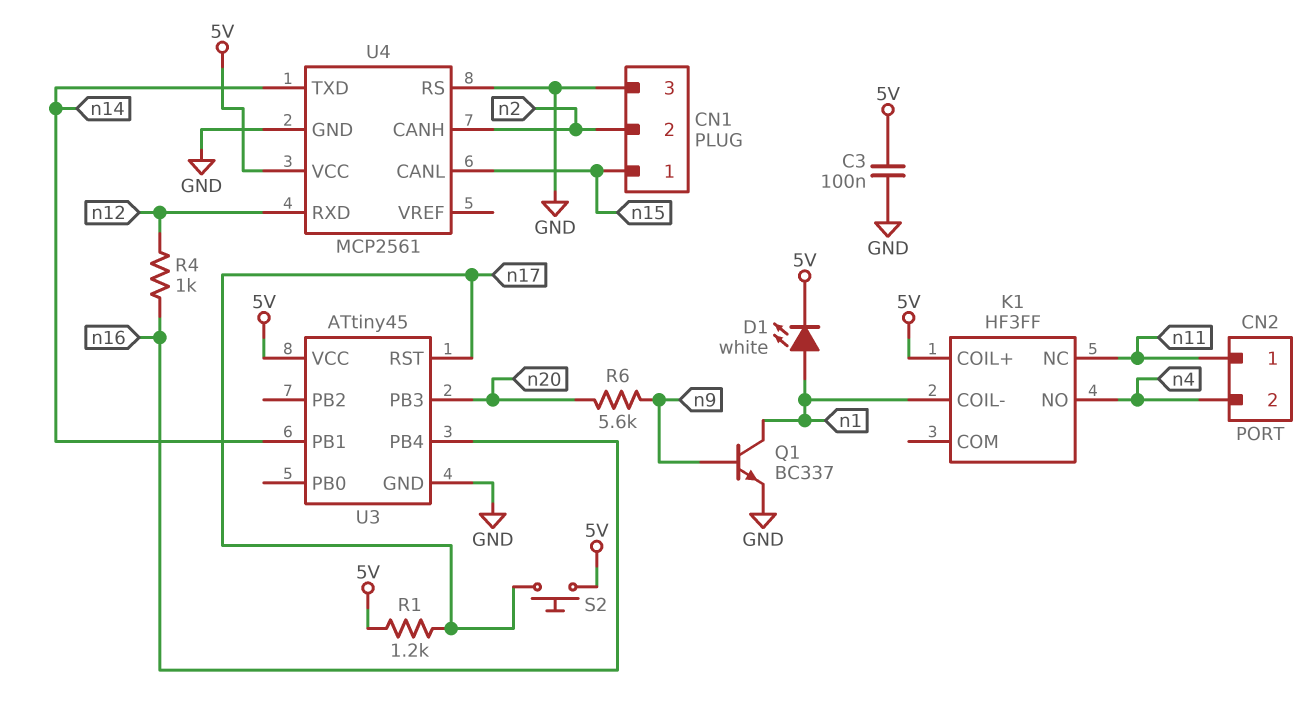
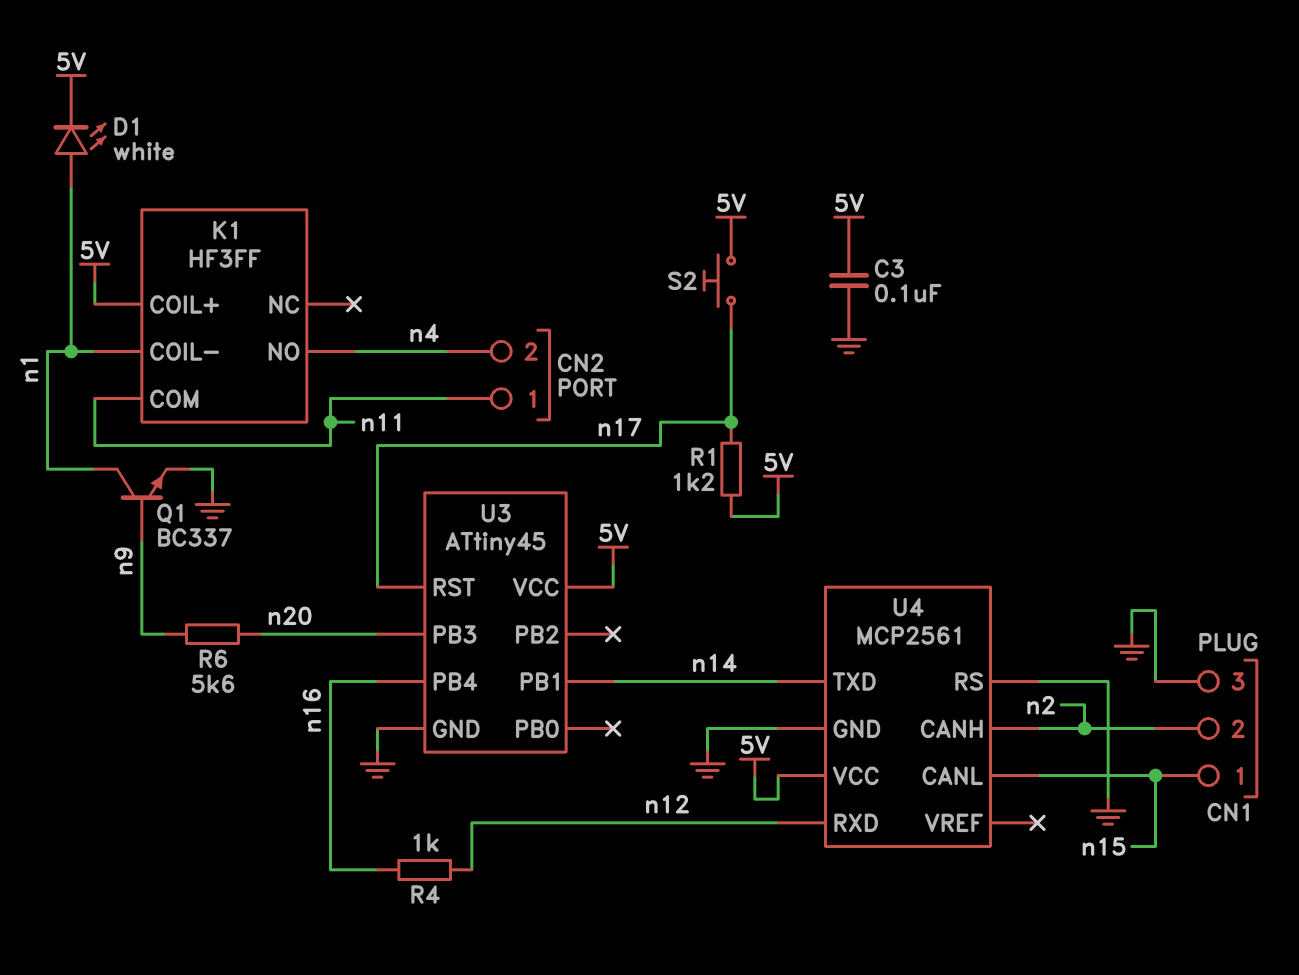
K1 pin COM: none -> n11
K1 pin NC: n11 -> none

